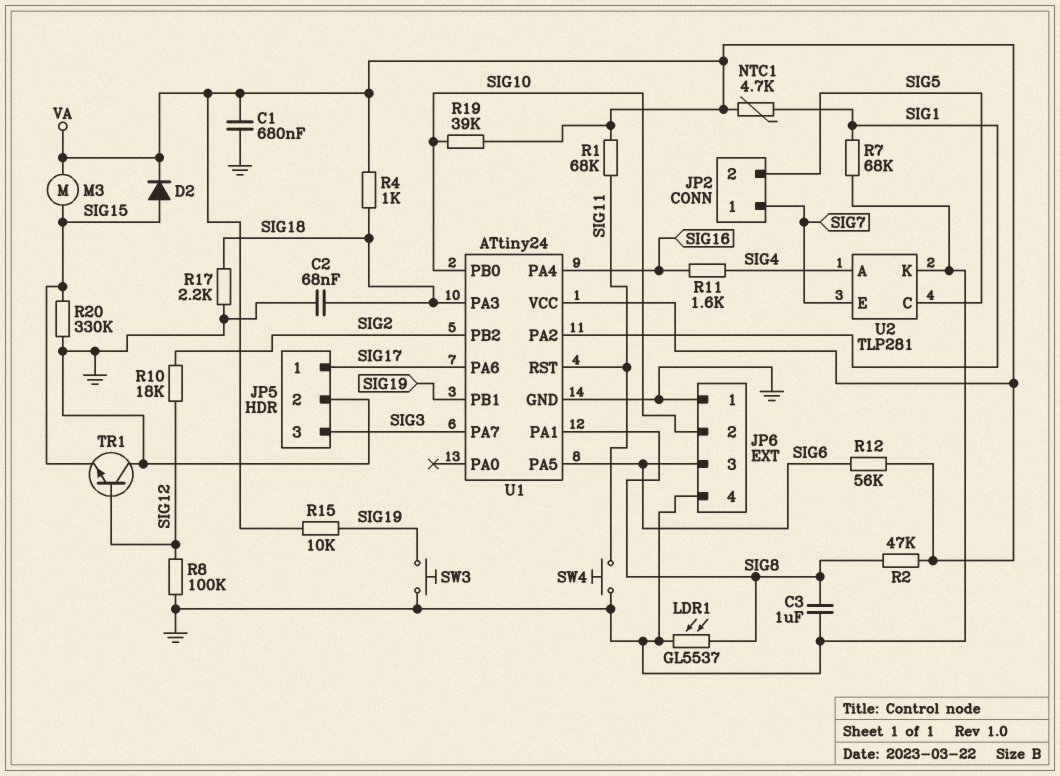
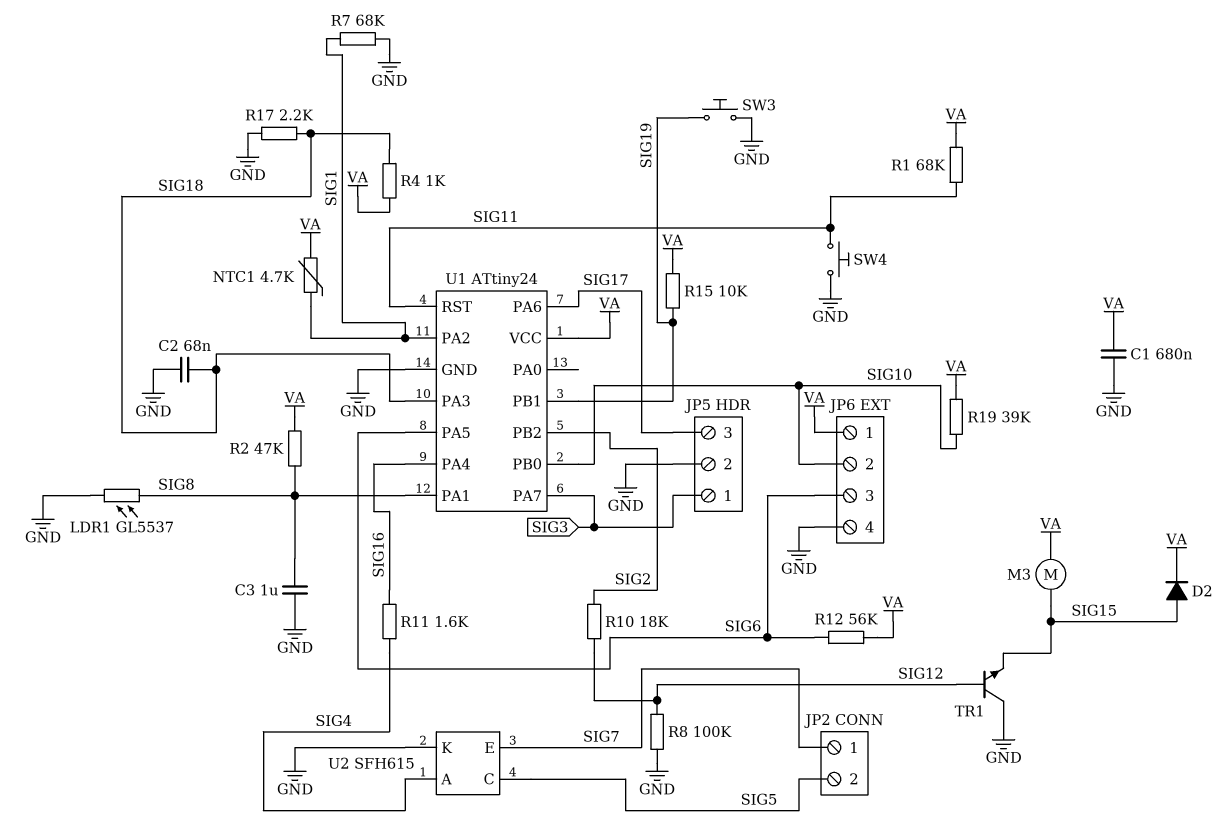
JP5 pin 1: SIG17 -> SIG3
JP5 pin 3: SIG3 -> SIG17
JP6 pin 1: GND -> VA
R20: 330k (GND, SIG15) -> none
U2: TLP281 -> SFH615

